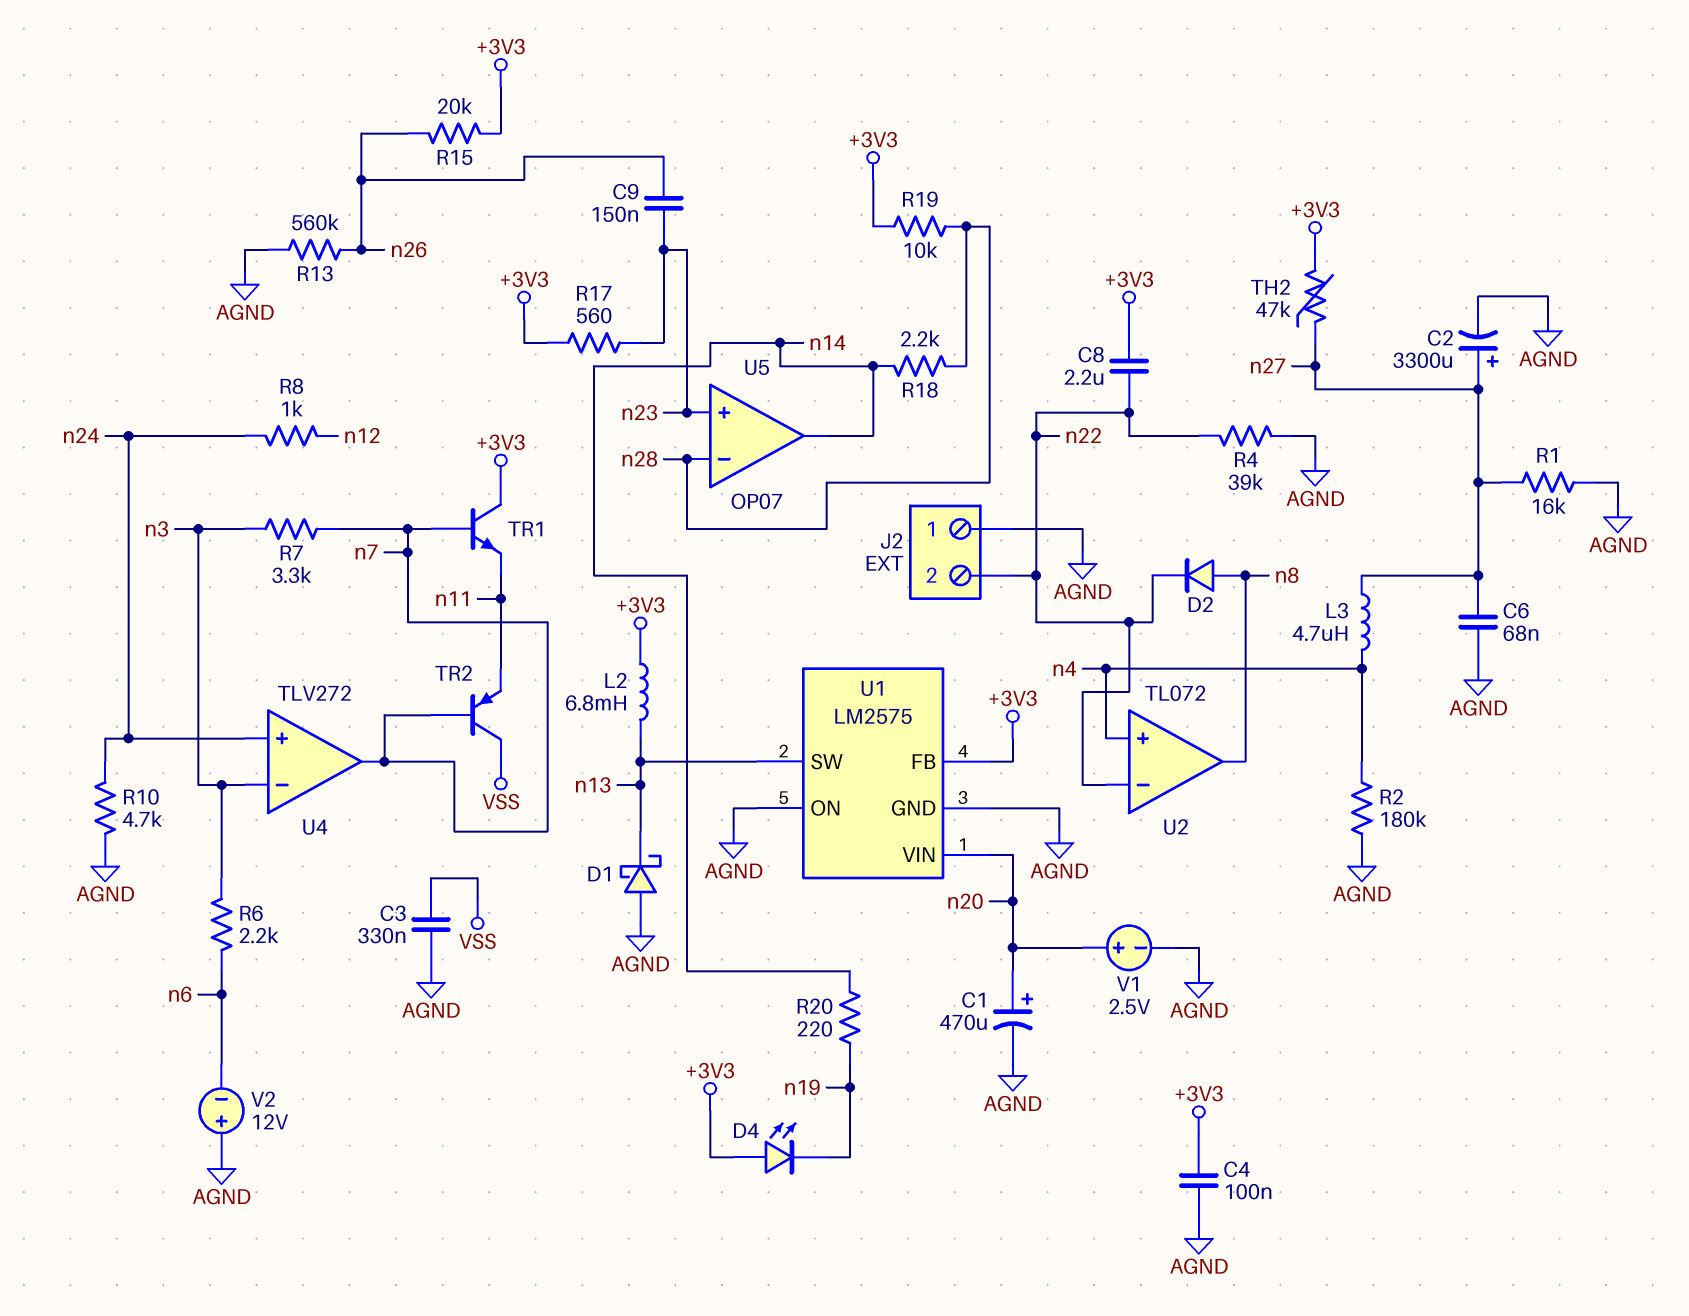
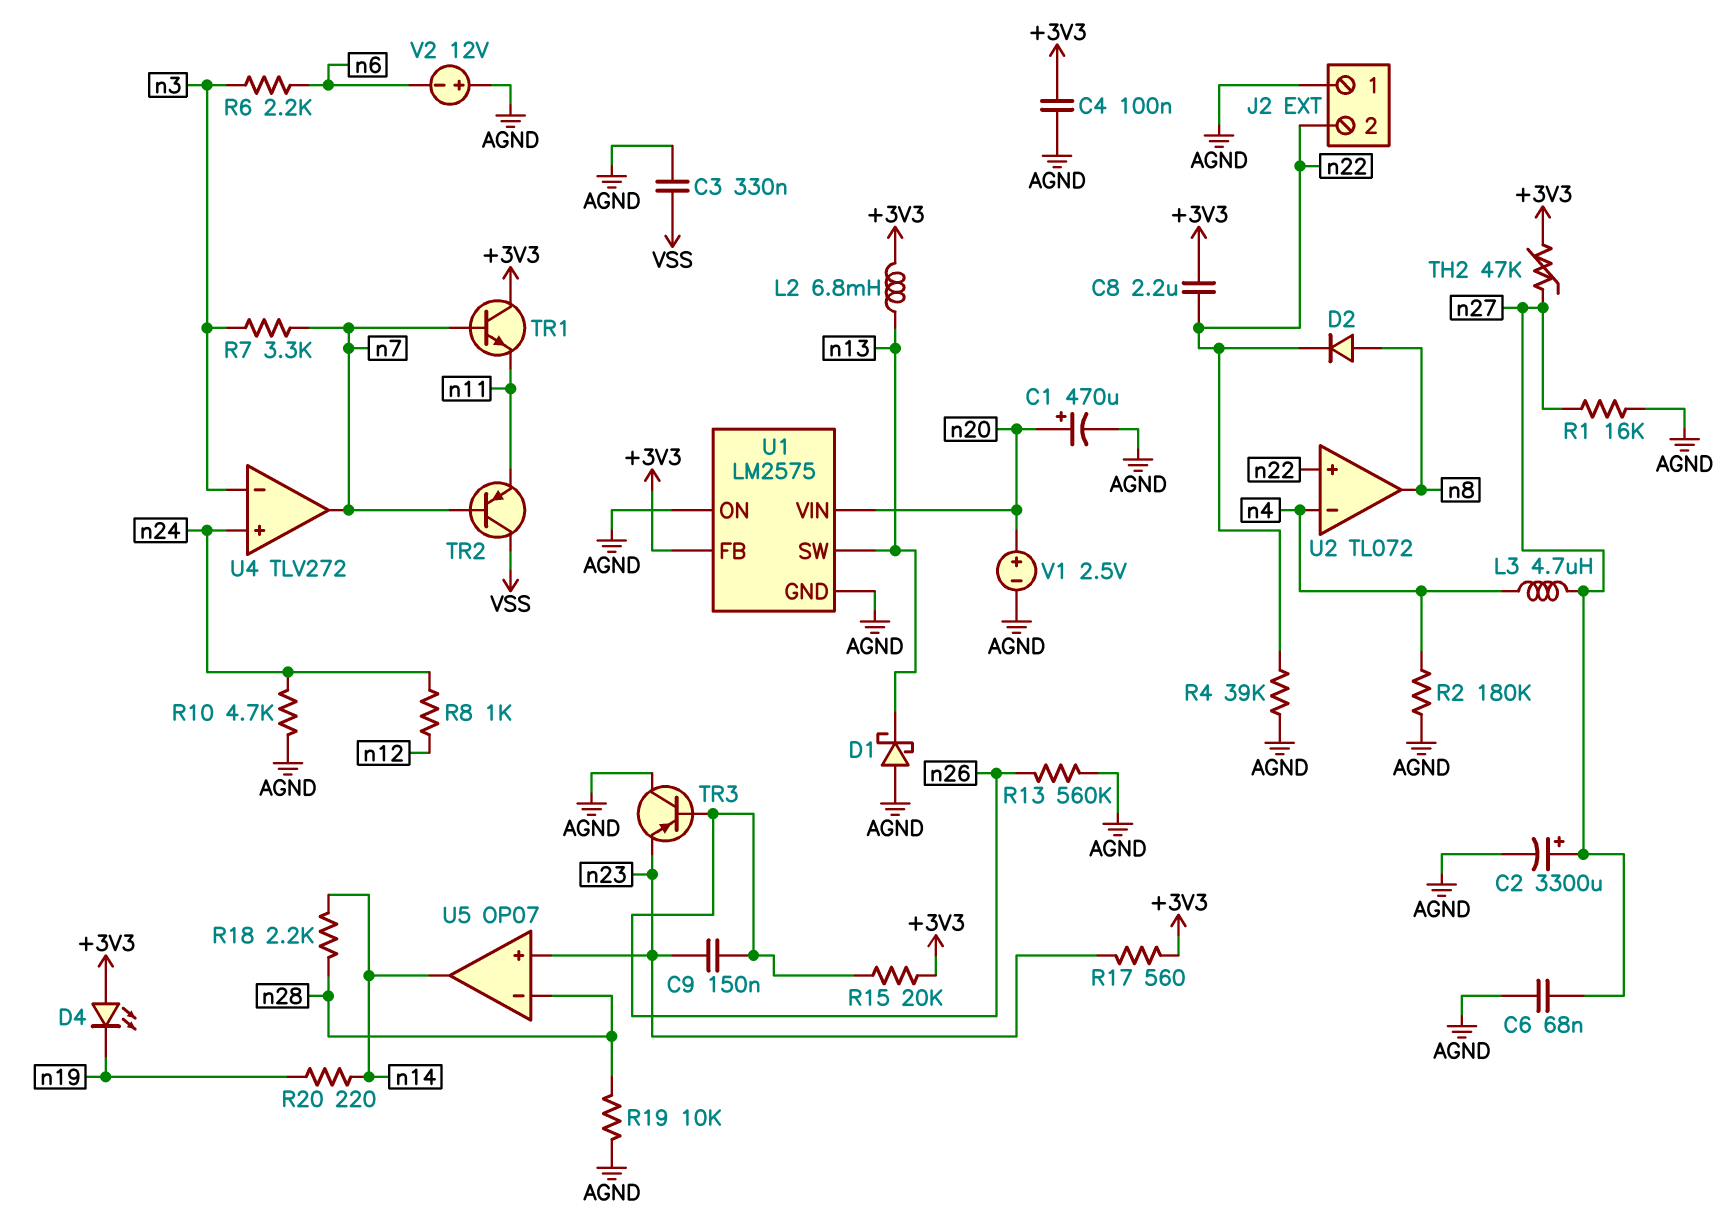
R19: 10k (+3V3, n28) -> 10k (AGND, n28)
TR3: none -> PNP (B n26, C AGND, E n23)
U2 pin in+: n4 -> n22
U2 pin in-: n22 -> n4

